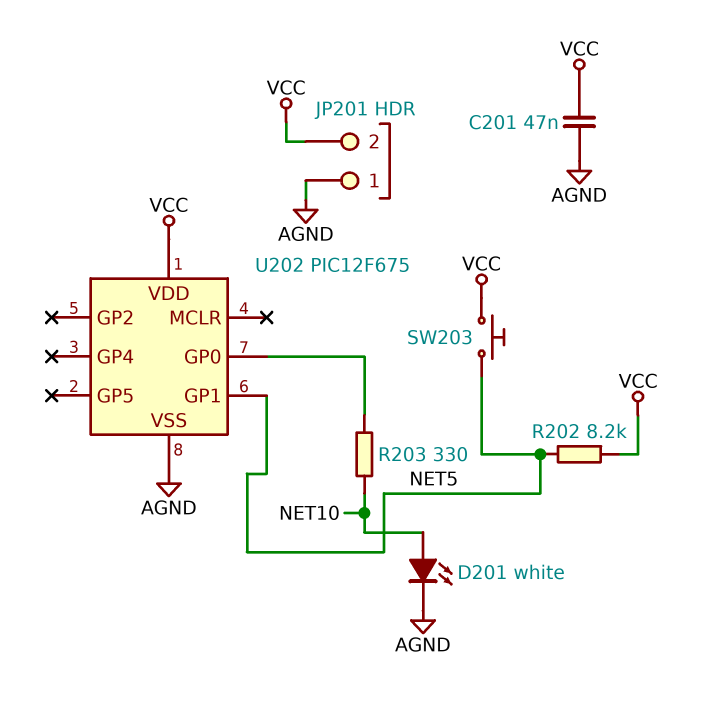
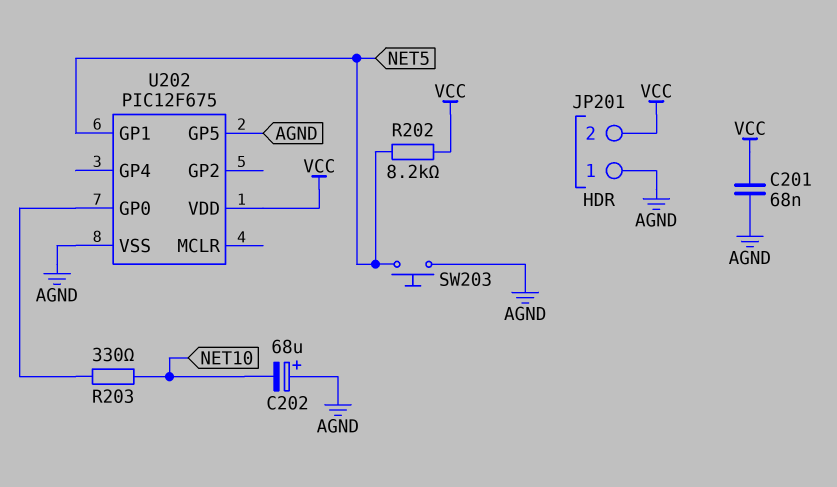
C201: 47nF (AGND, VCC) -> 68nF (AGND, VCC)
C202: none -> 68uF (plus AGND, minus NET10)
D201: LED white (A NET10, K AGND) -> none
SW203: button (NET5, VCC) -> button (AGND, NET5)
U202 pin GP5: none -> AGND

